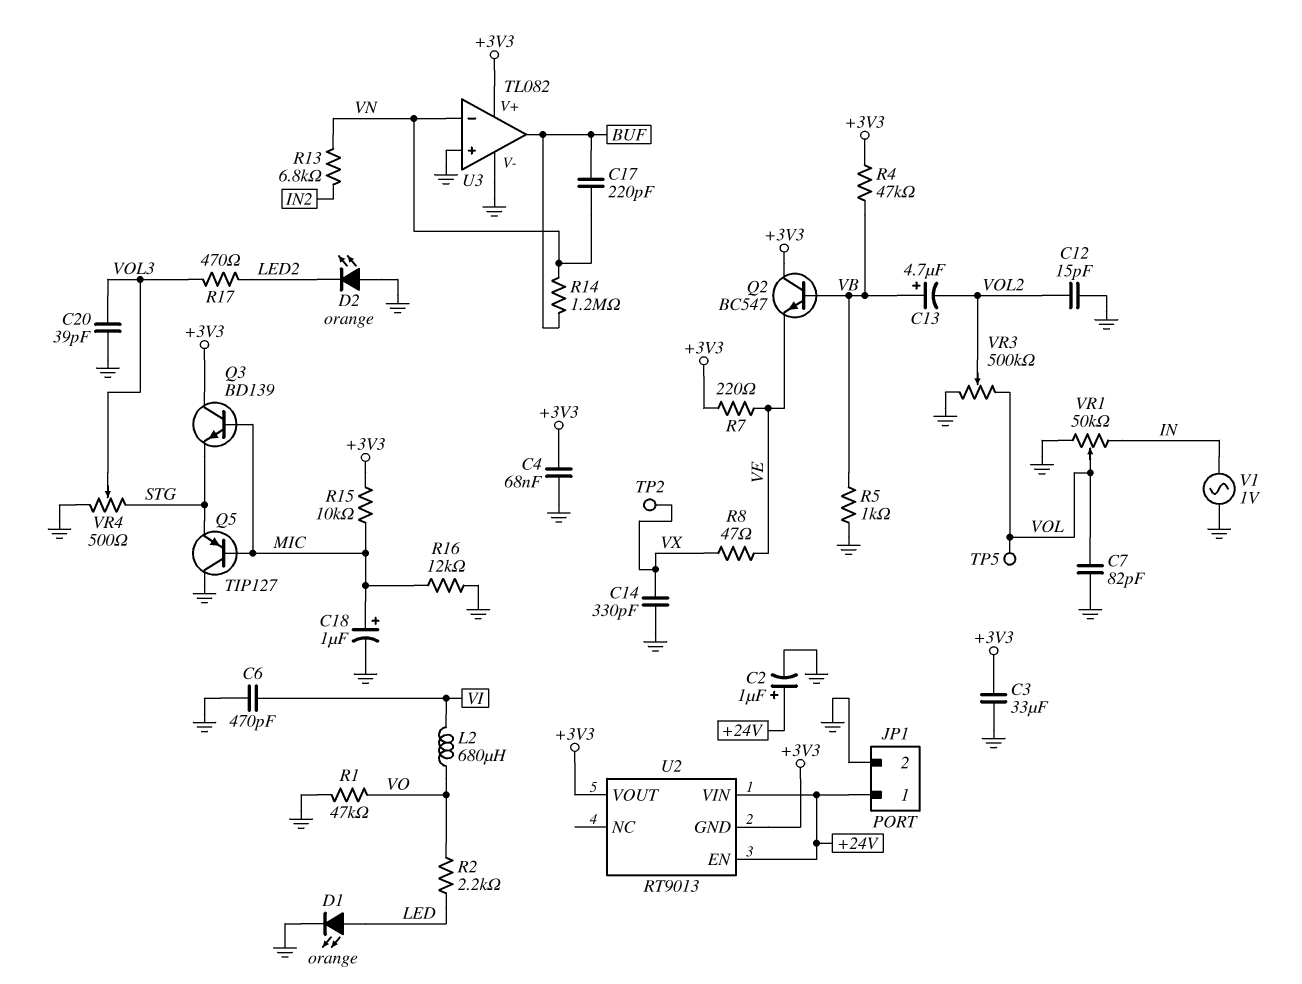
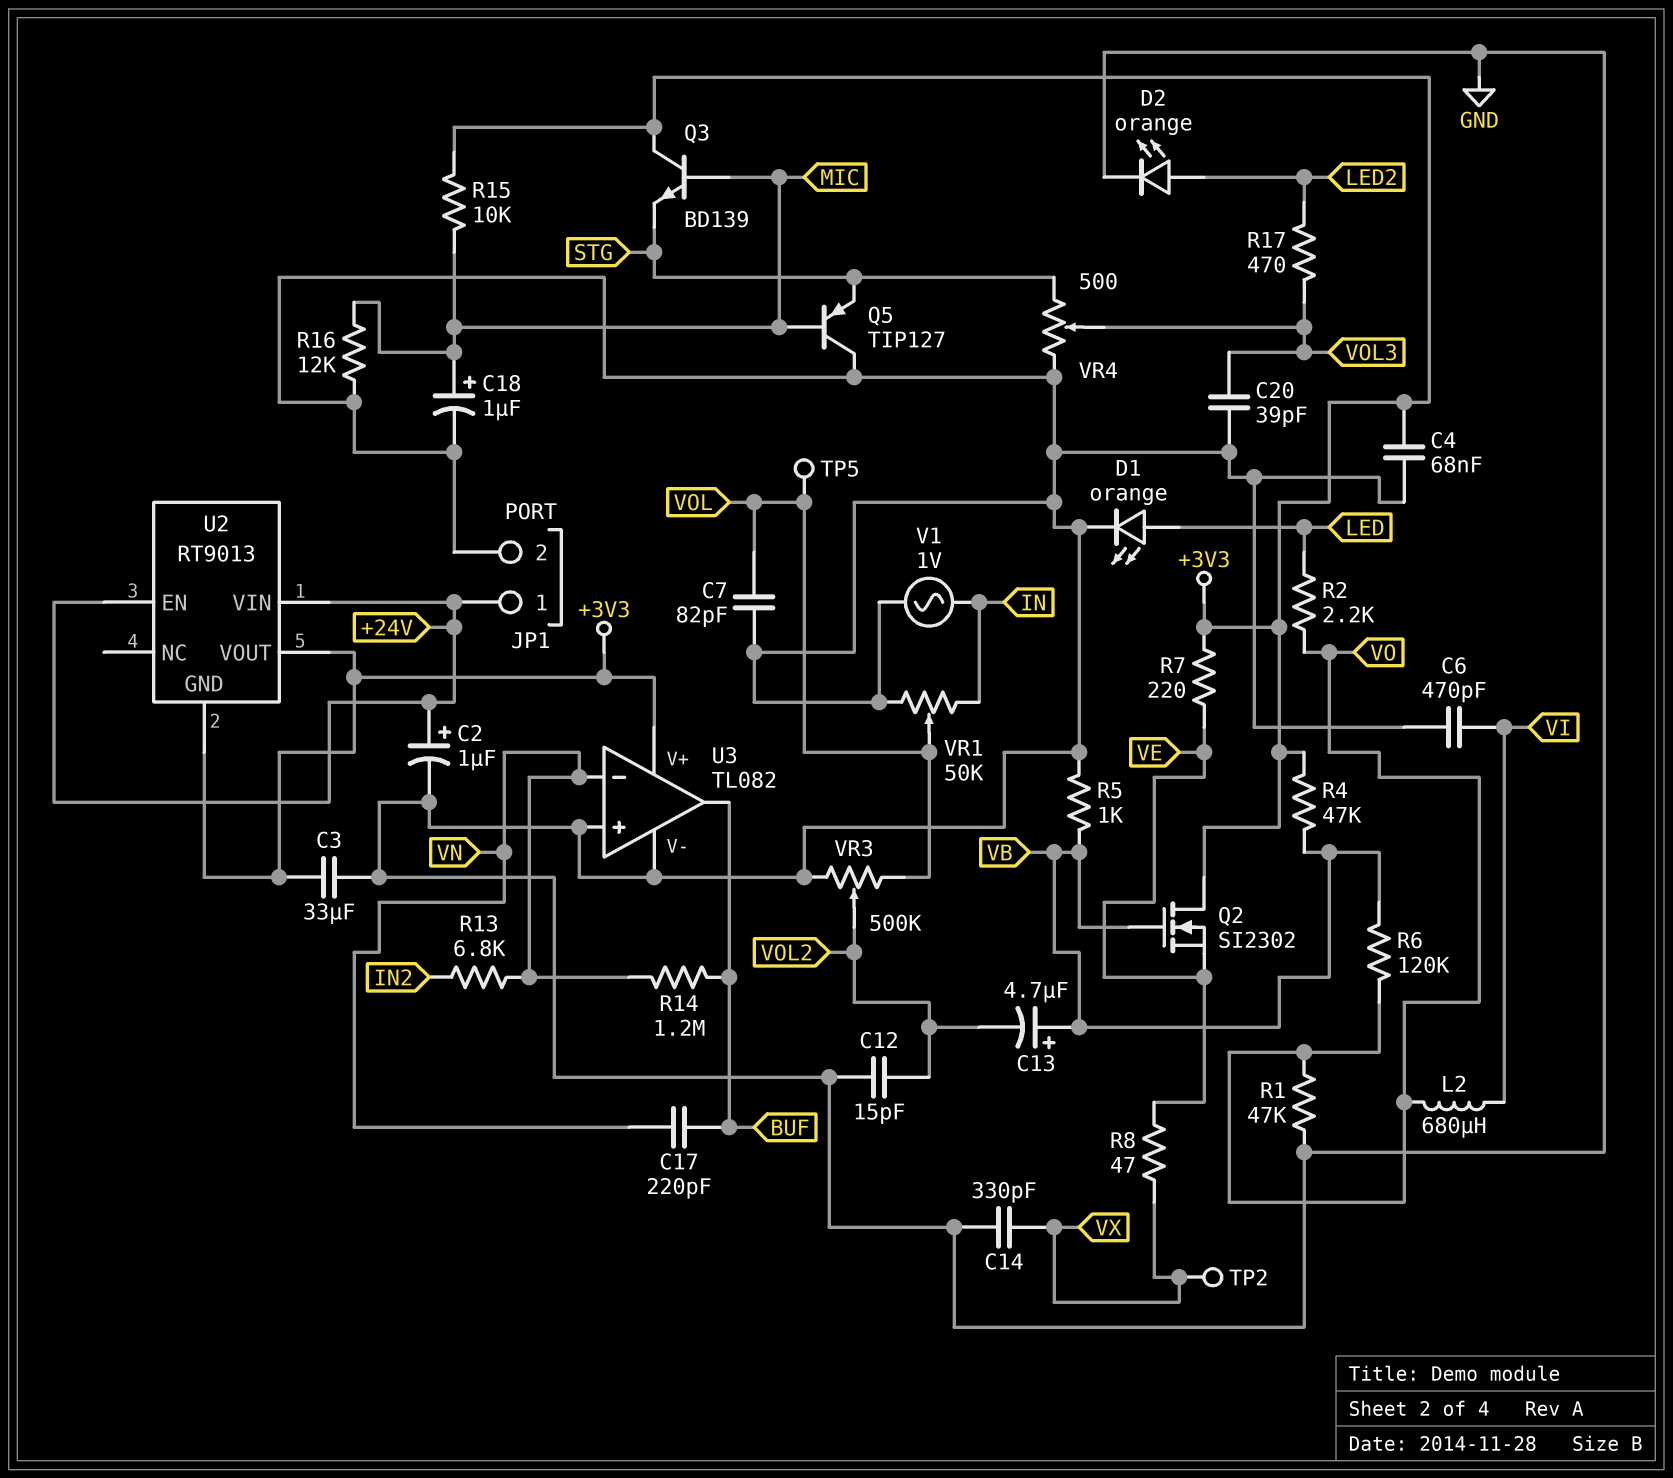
D2: LED orange (A GND, K LED2) -> LED orange (A LED2, K GND)
Q2: NPN BC547 (B VB, C +3V3, E VE) -> NMOS SI2302 (G VB, D +3V3, S VE)
R6: none -> 120k (VB, VO)

